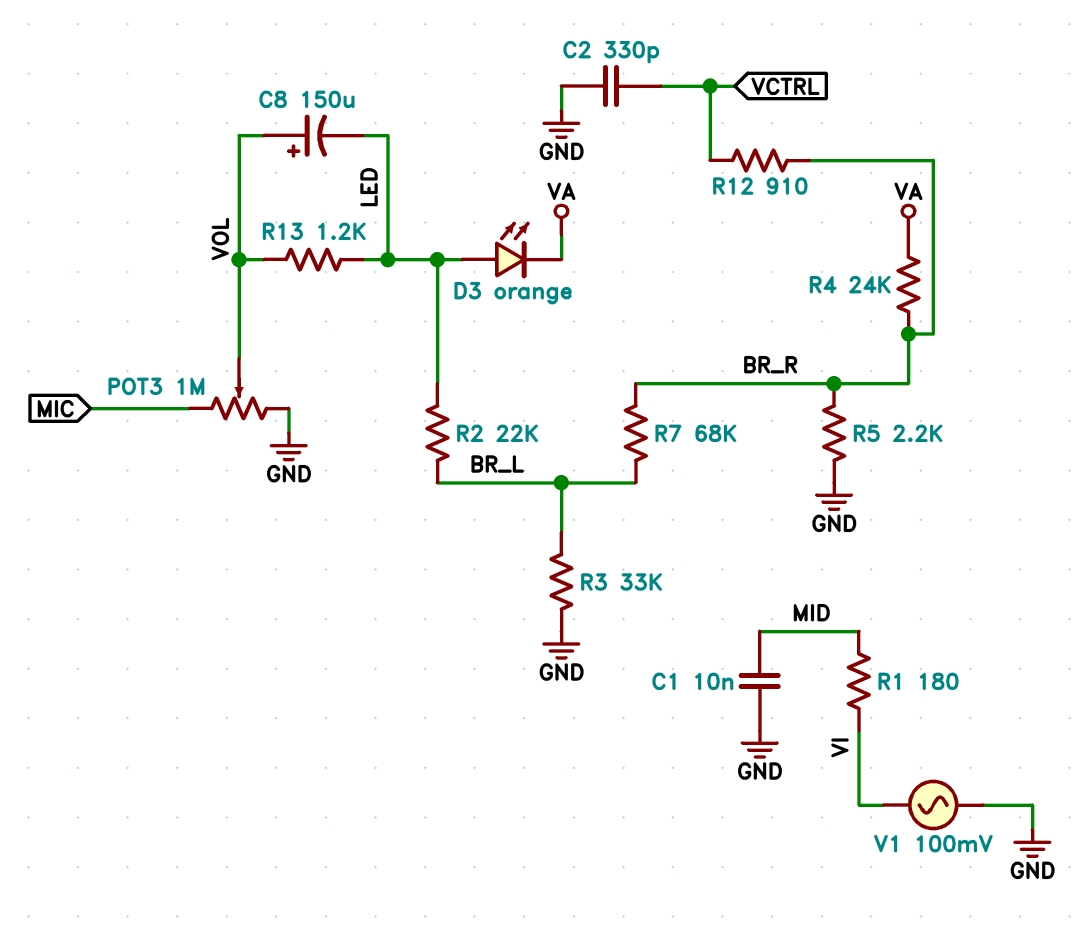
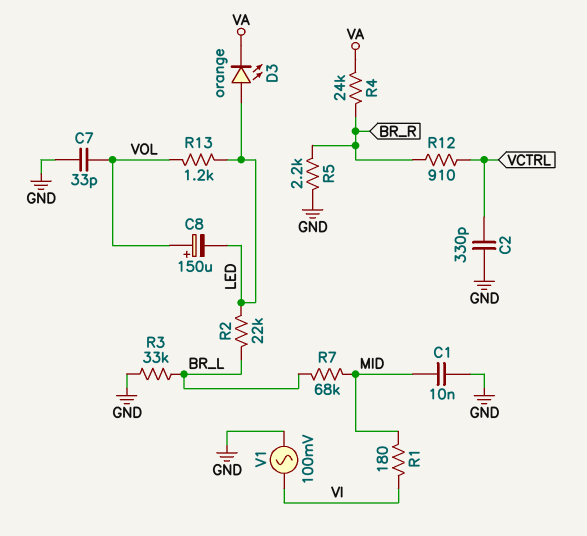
C7: none -> 33pF (GND, VOL)
POT3: 1M (GND, MIC, wiper VOL) -> none
R7: 68k (BR_L, BR_R) -> 68k (BR_L, MID)

